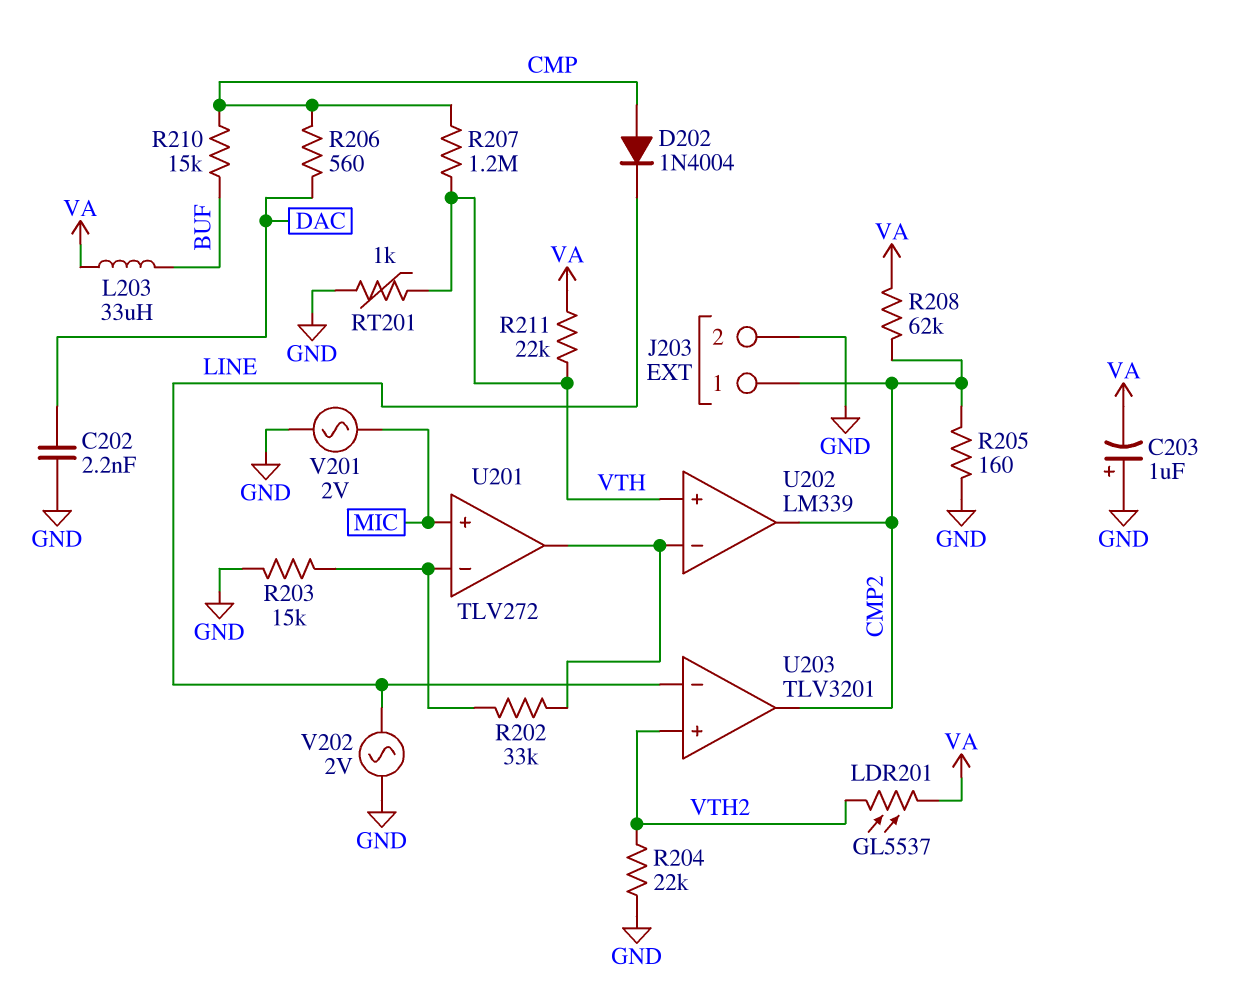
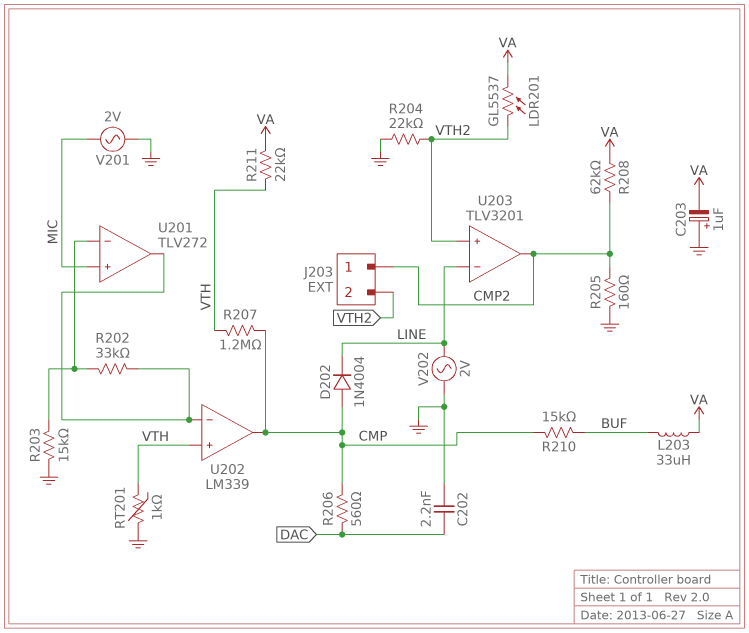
J203 pin 2: GND -> VTH2
U202 pin out: CMP2 -> CMP

